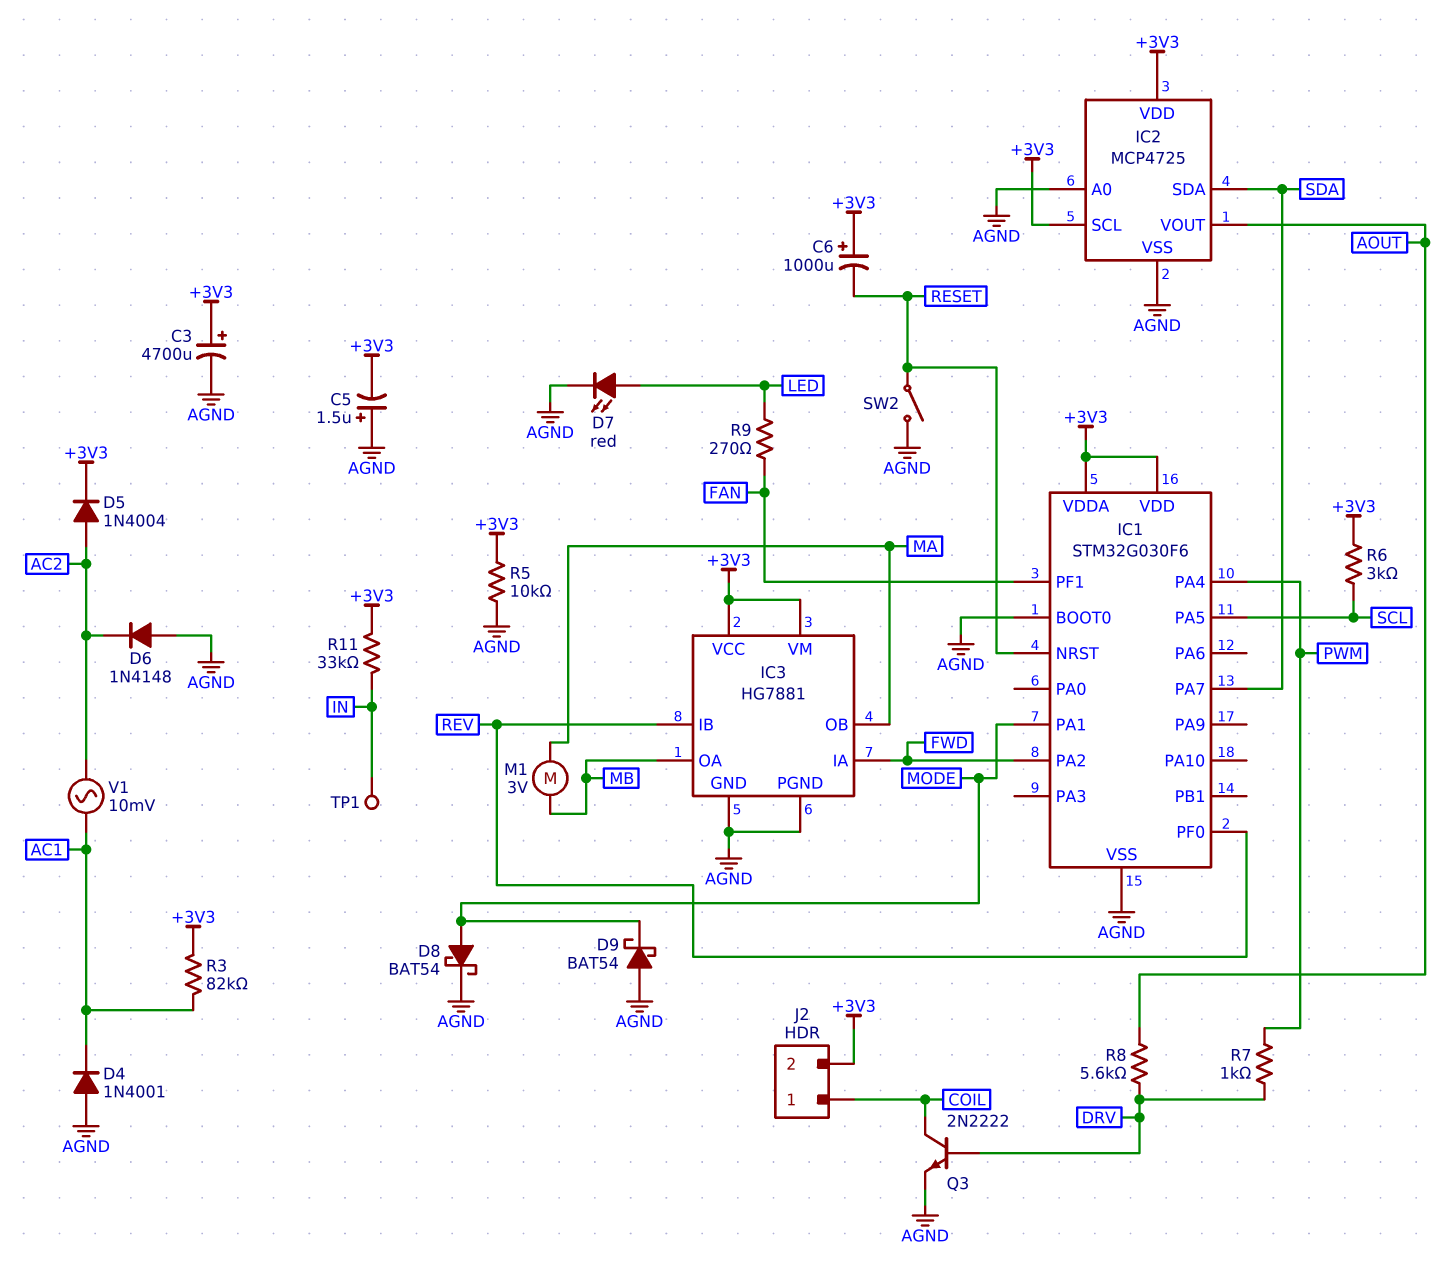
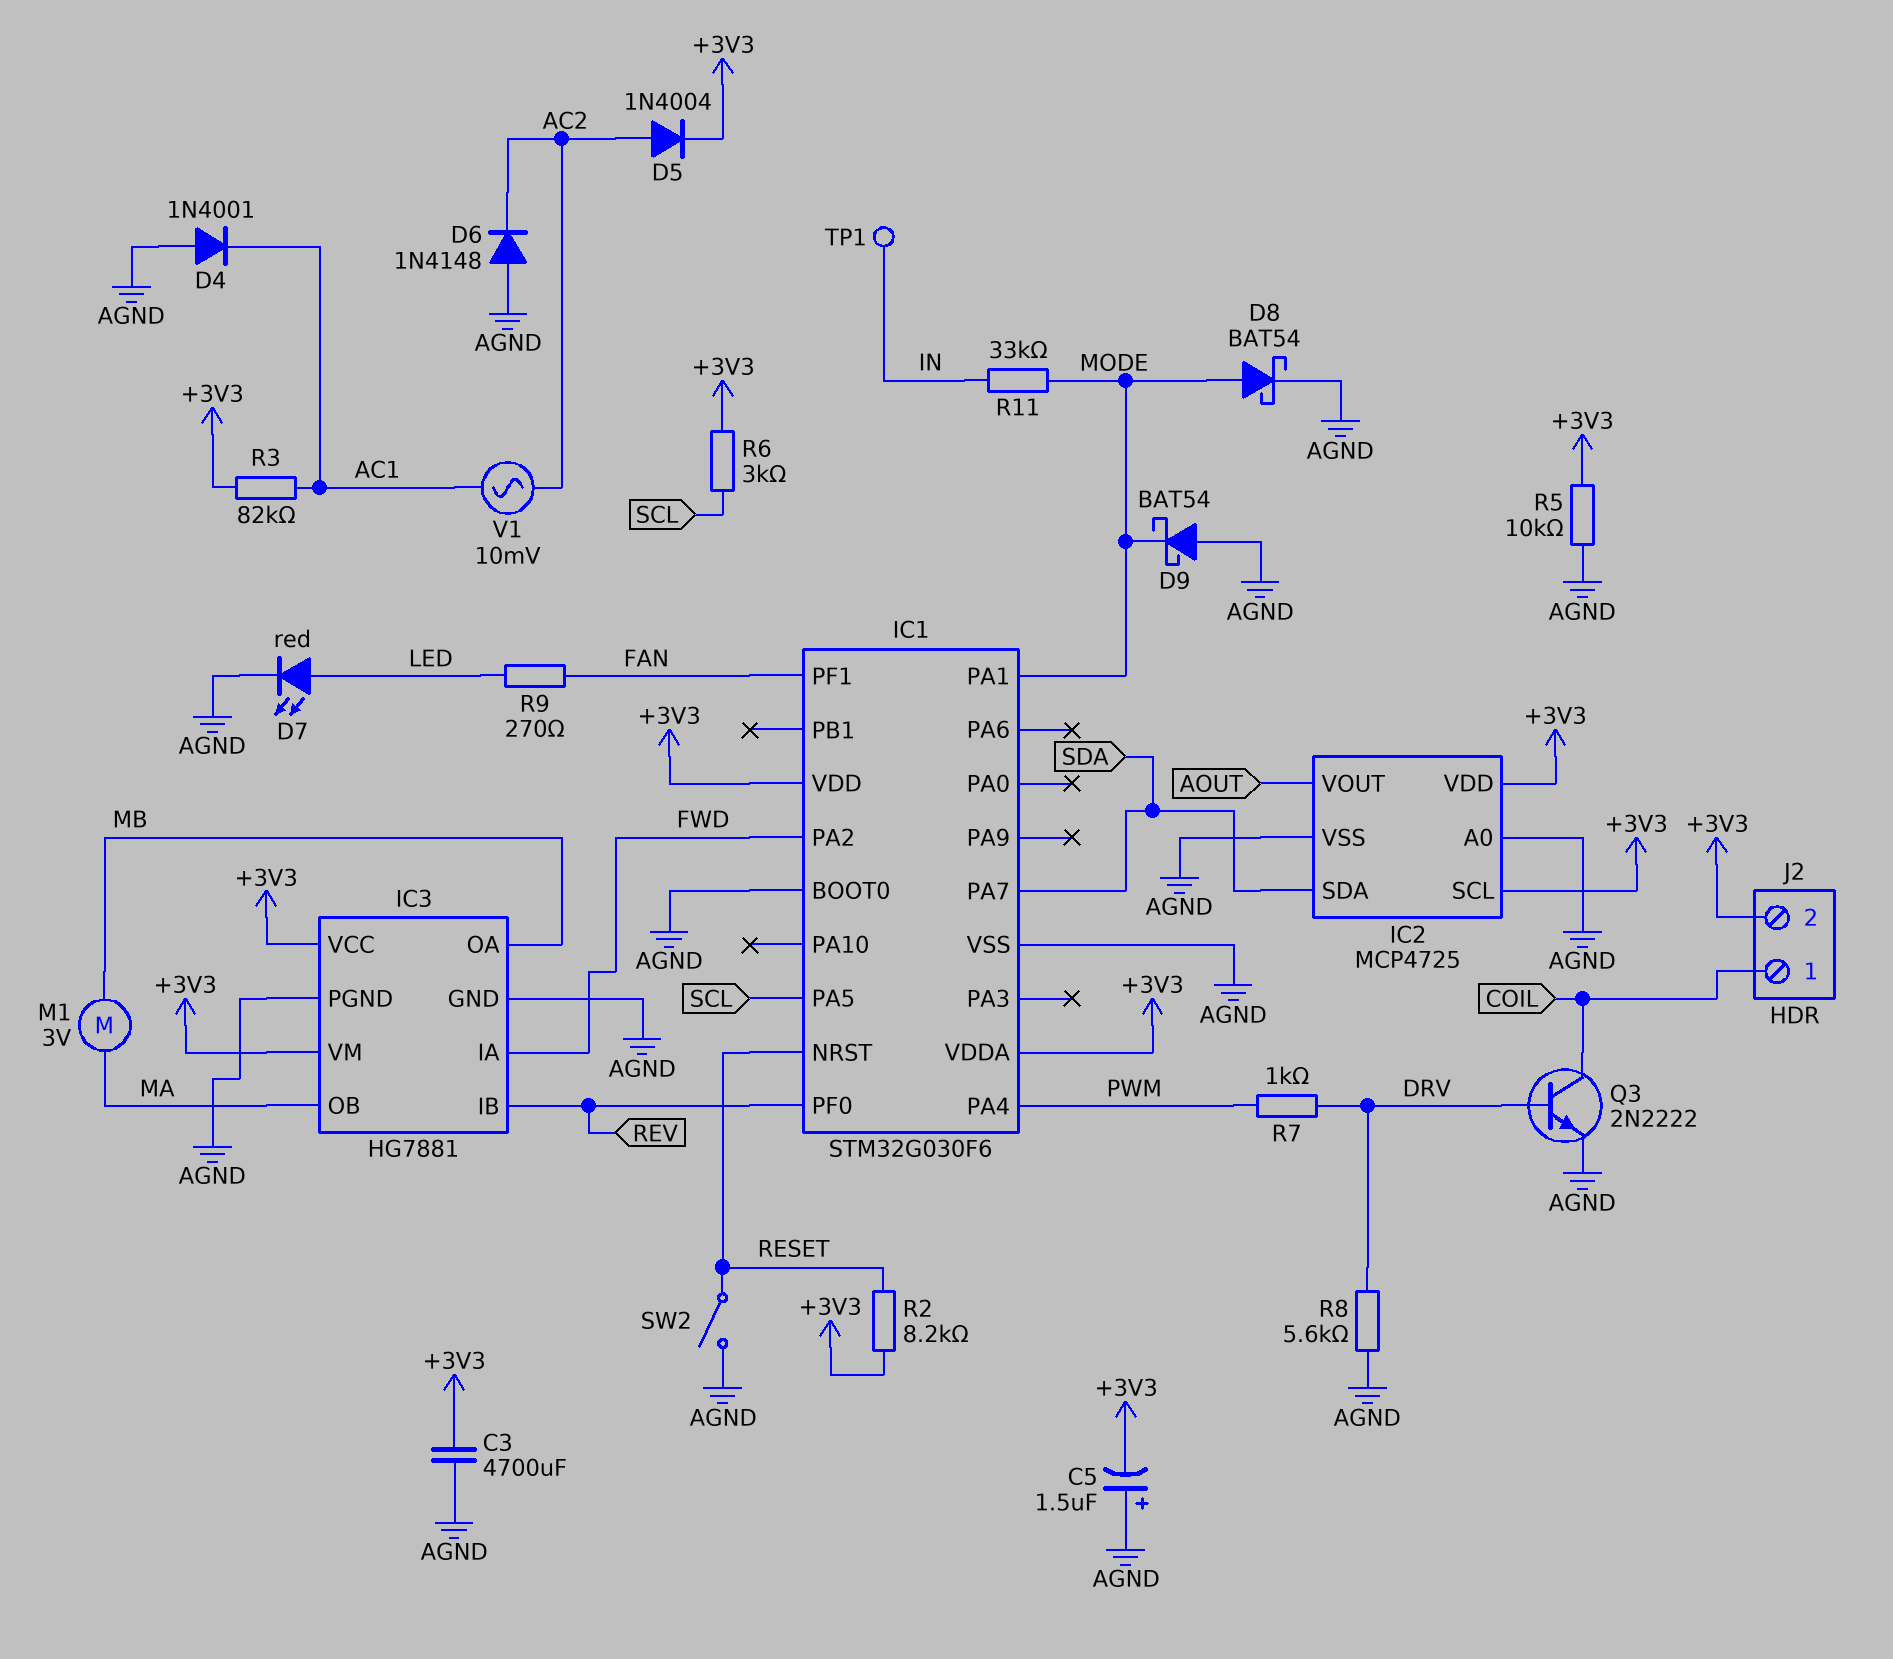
C3: 4700uF (plus +3V3, minus AGND) -> 4700uF (+3V3, AGND)
C6: 1000uF (plus +3V3, minus RESET) -> none
R2: none -> 8.2k (+3V3, RESET)
R8: 5.6k (AOUT, DRV) -> 5.6k (AGND, DRV)
R11: 33k (+3V3, IN) -> 33k (IN, MODE)

